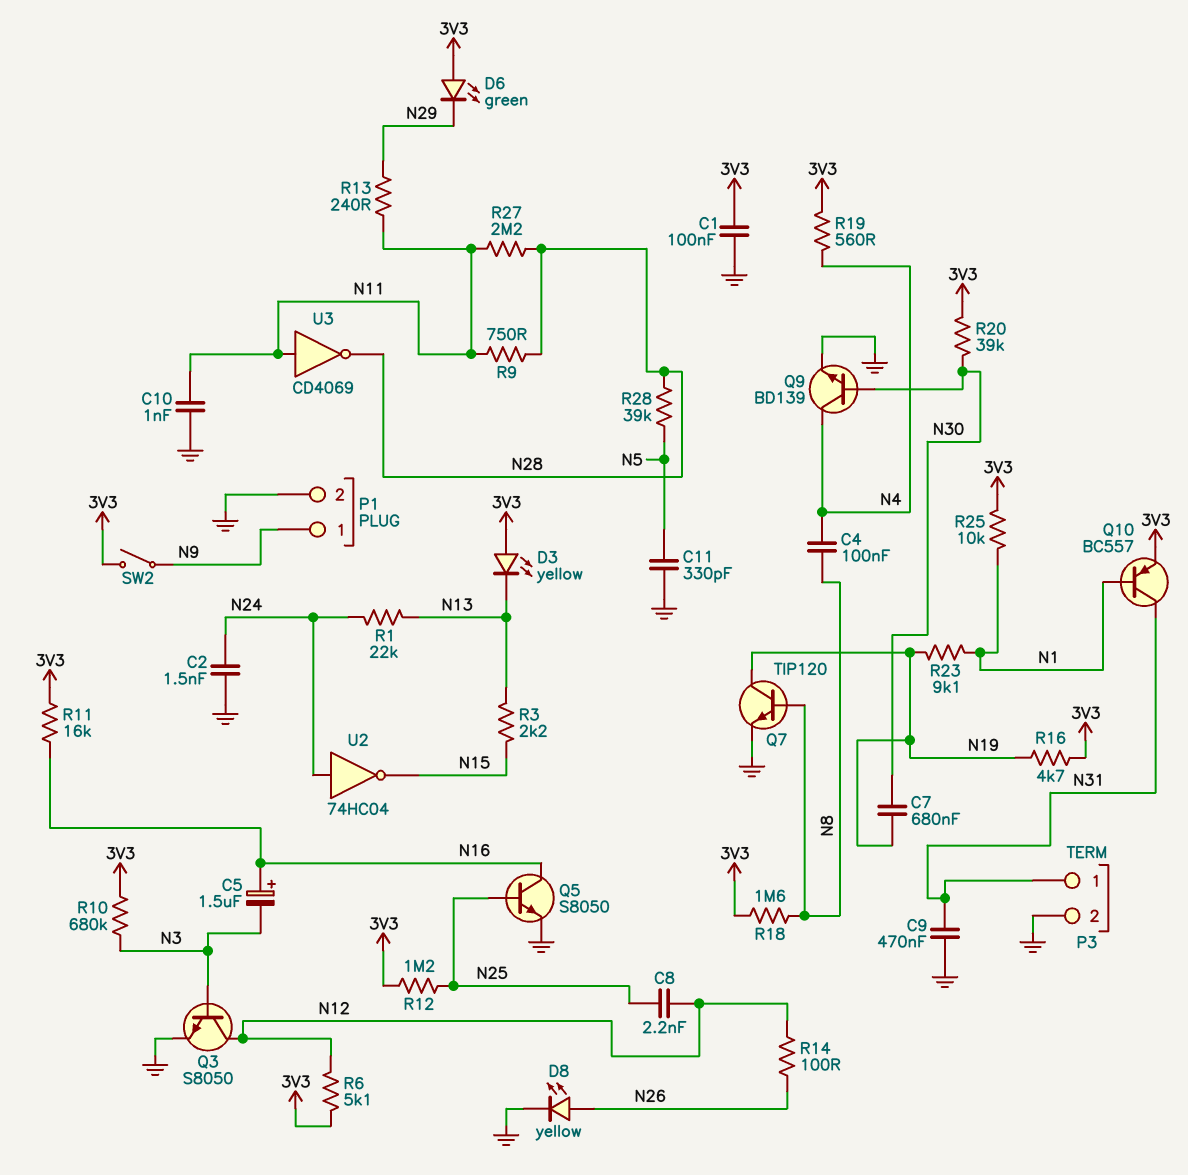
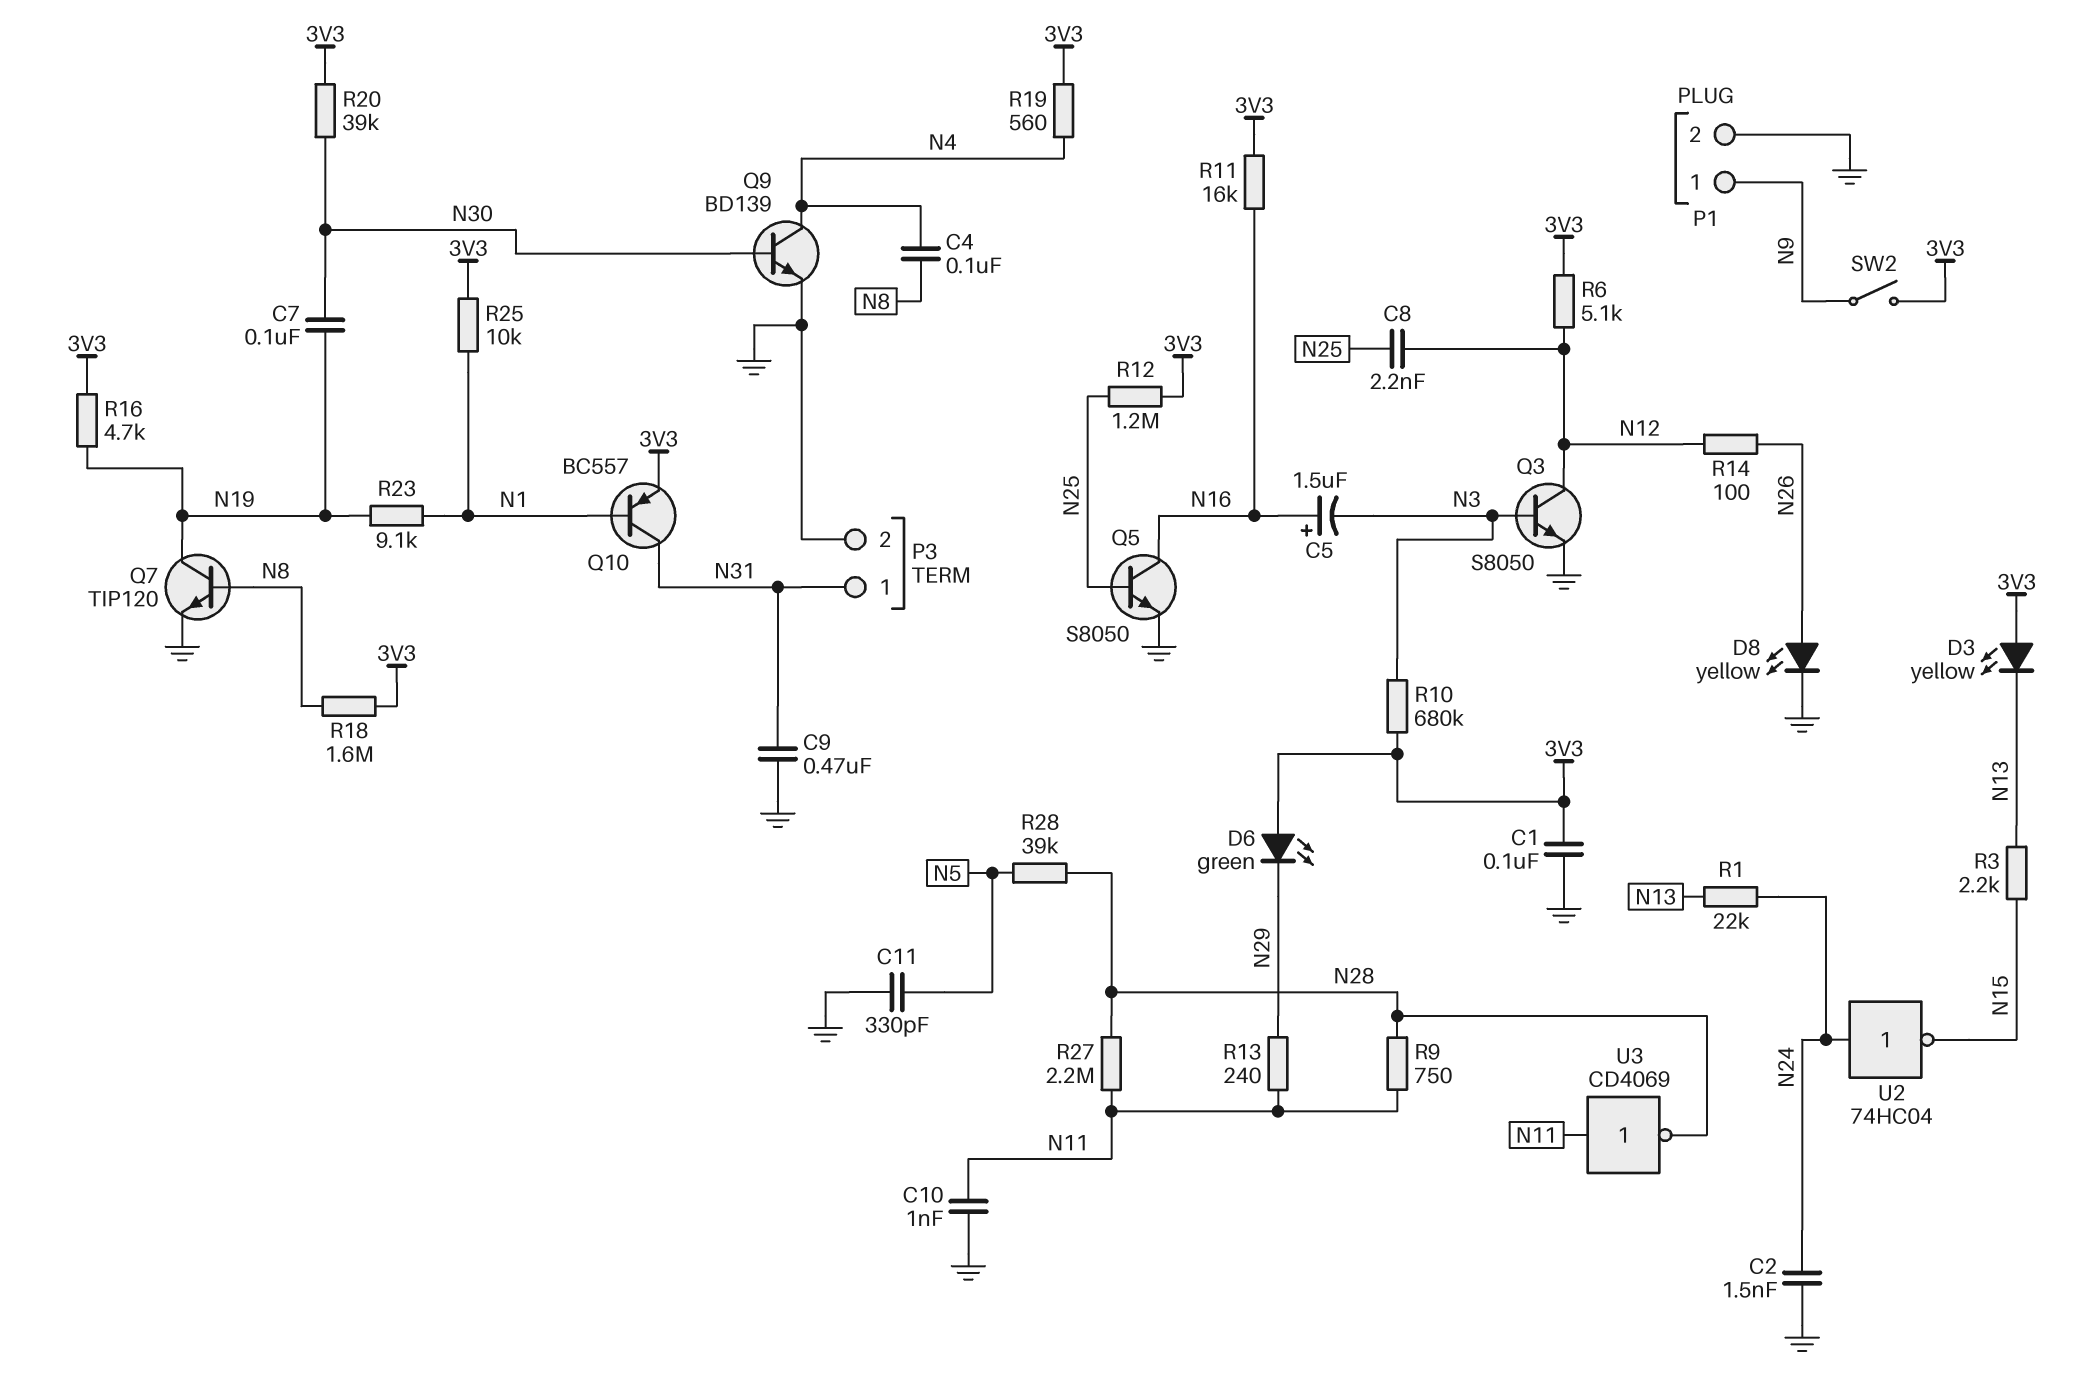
C7: 680nF (N19, N30) -> 100nF (N19, N30)

